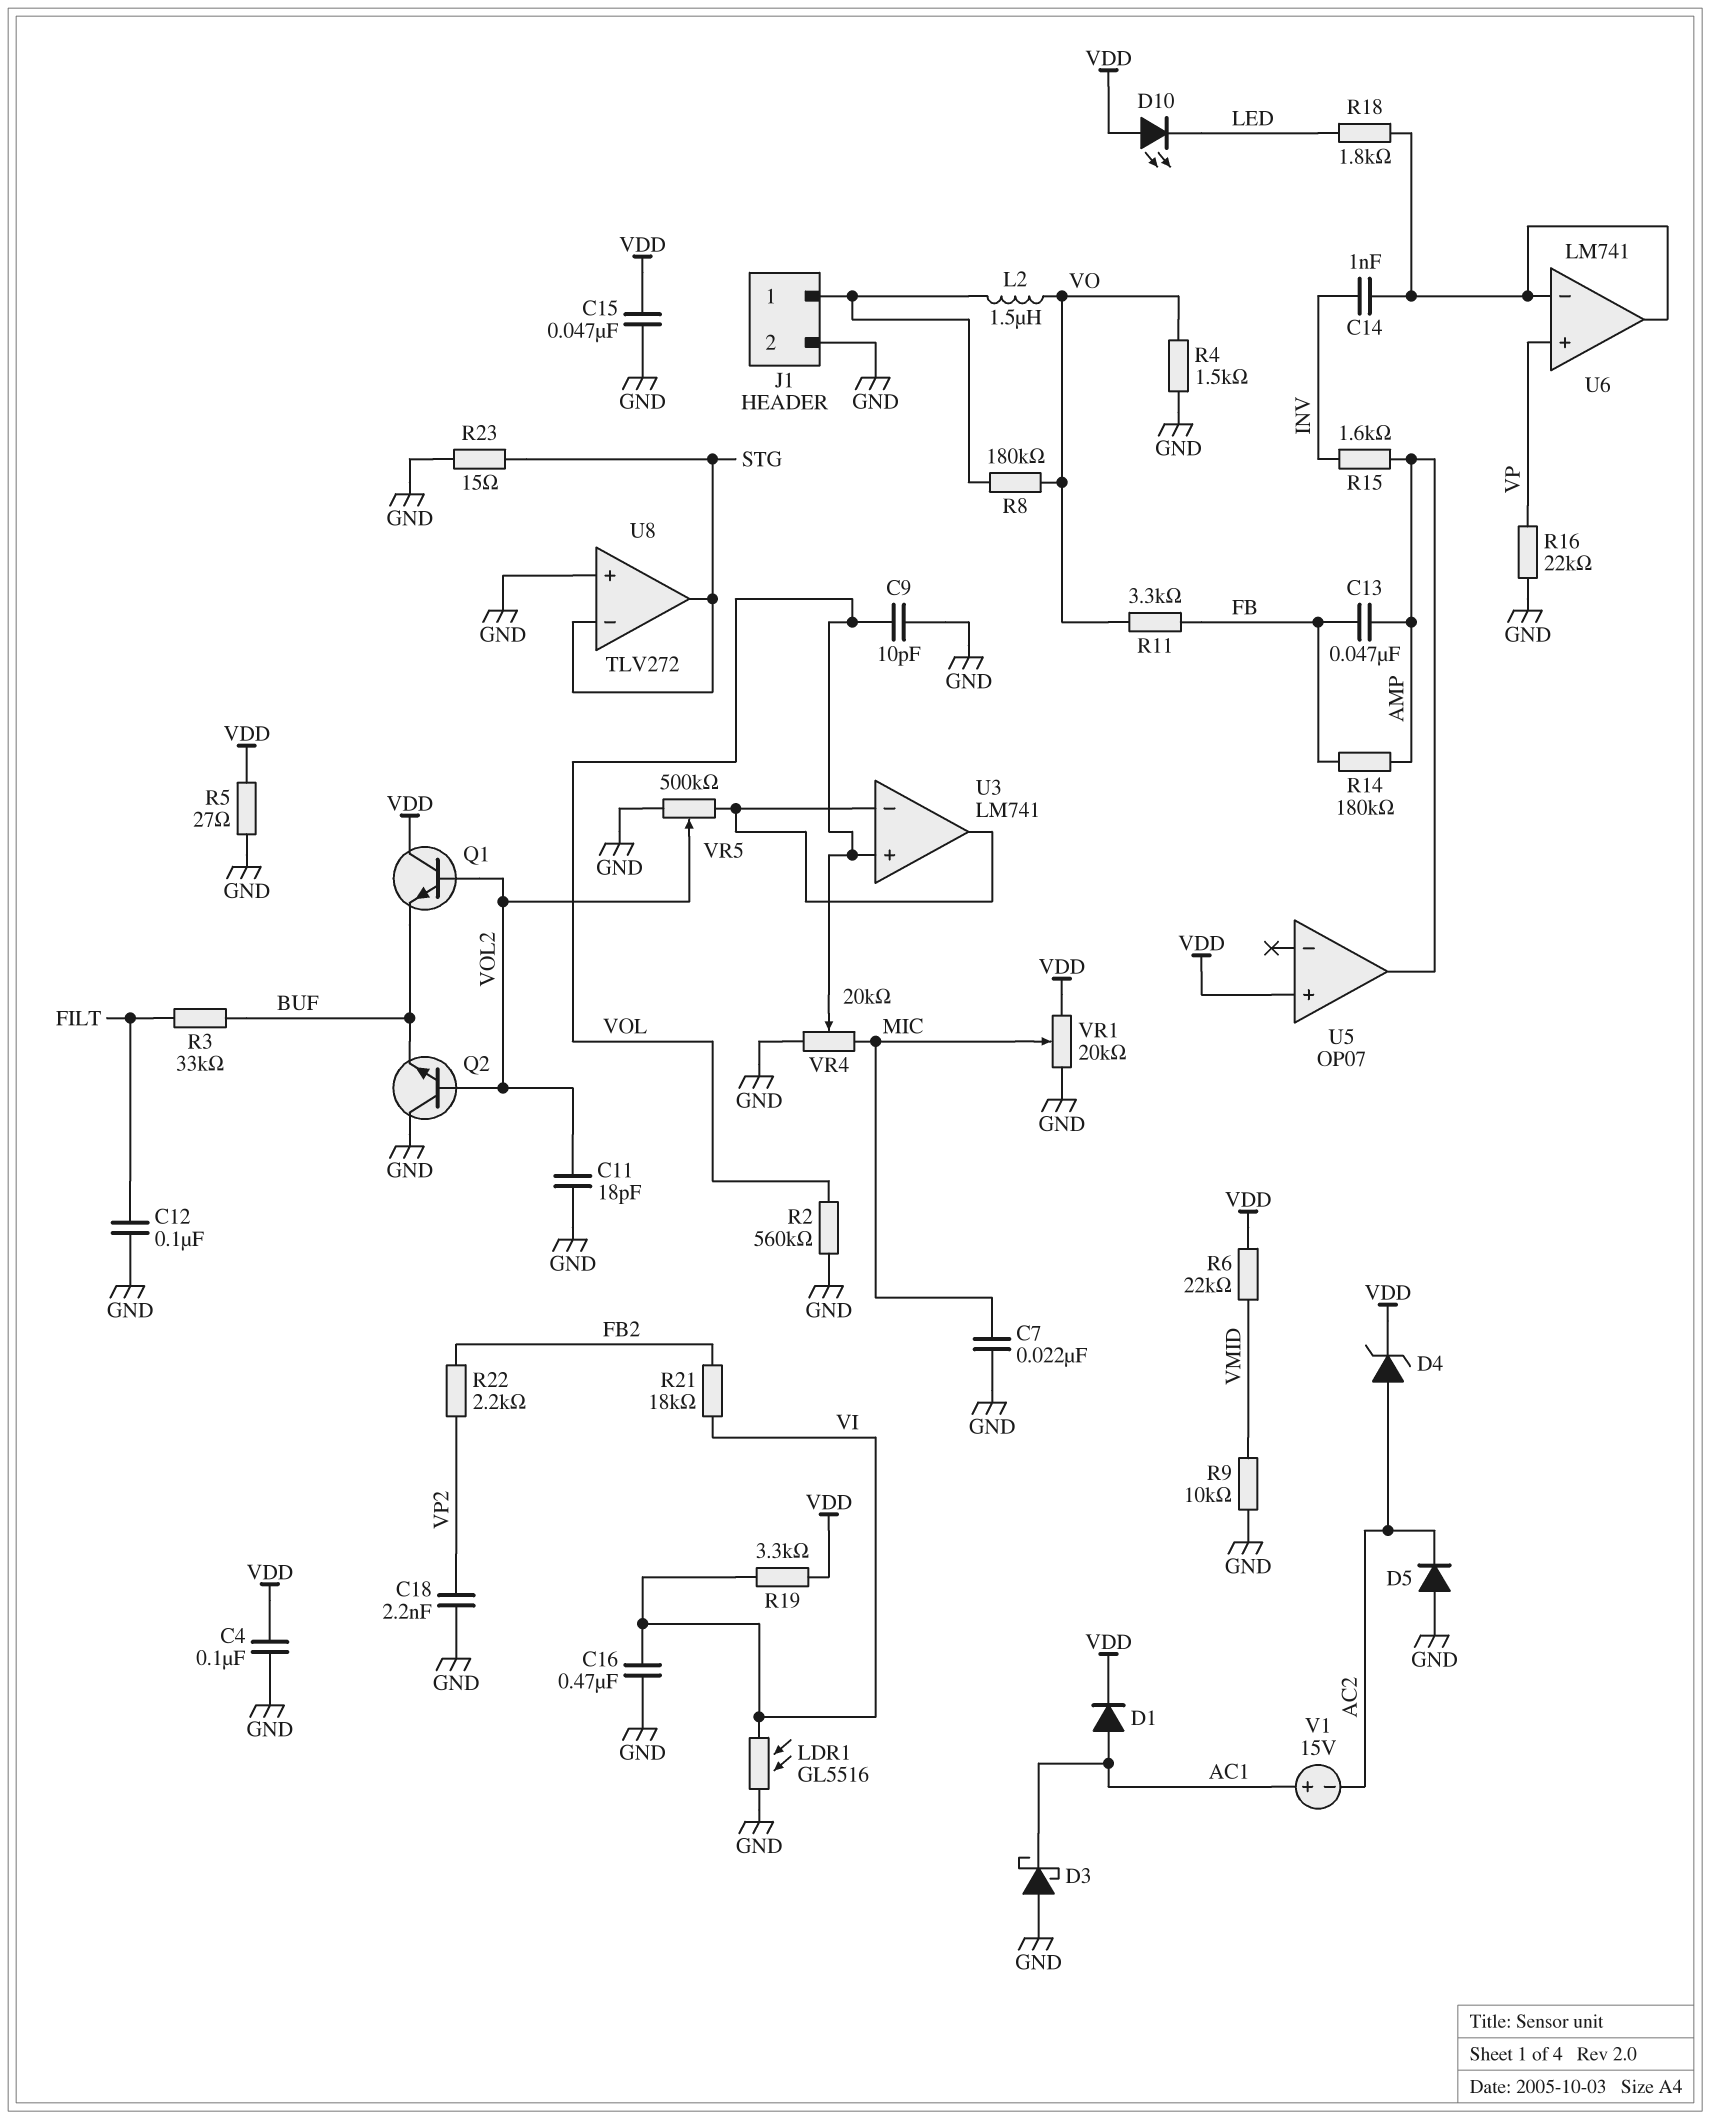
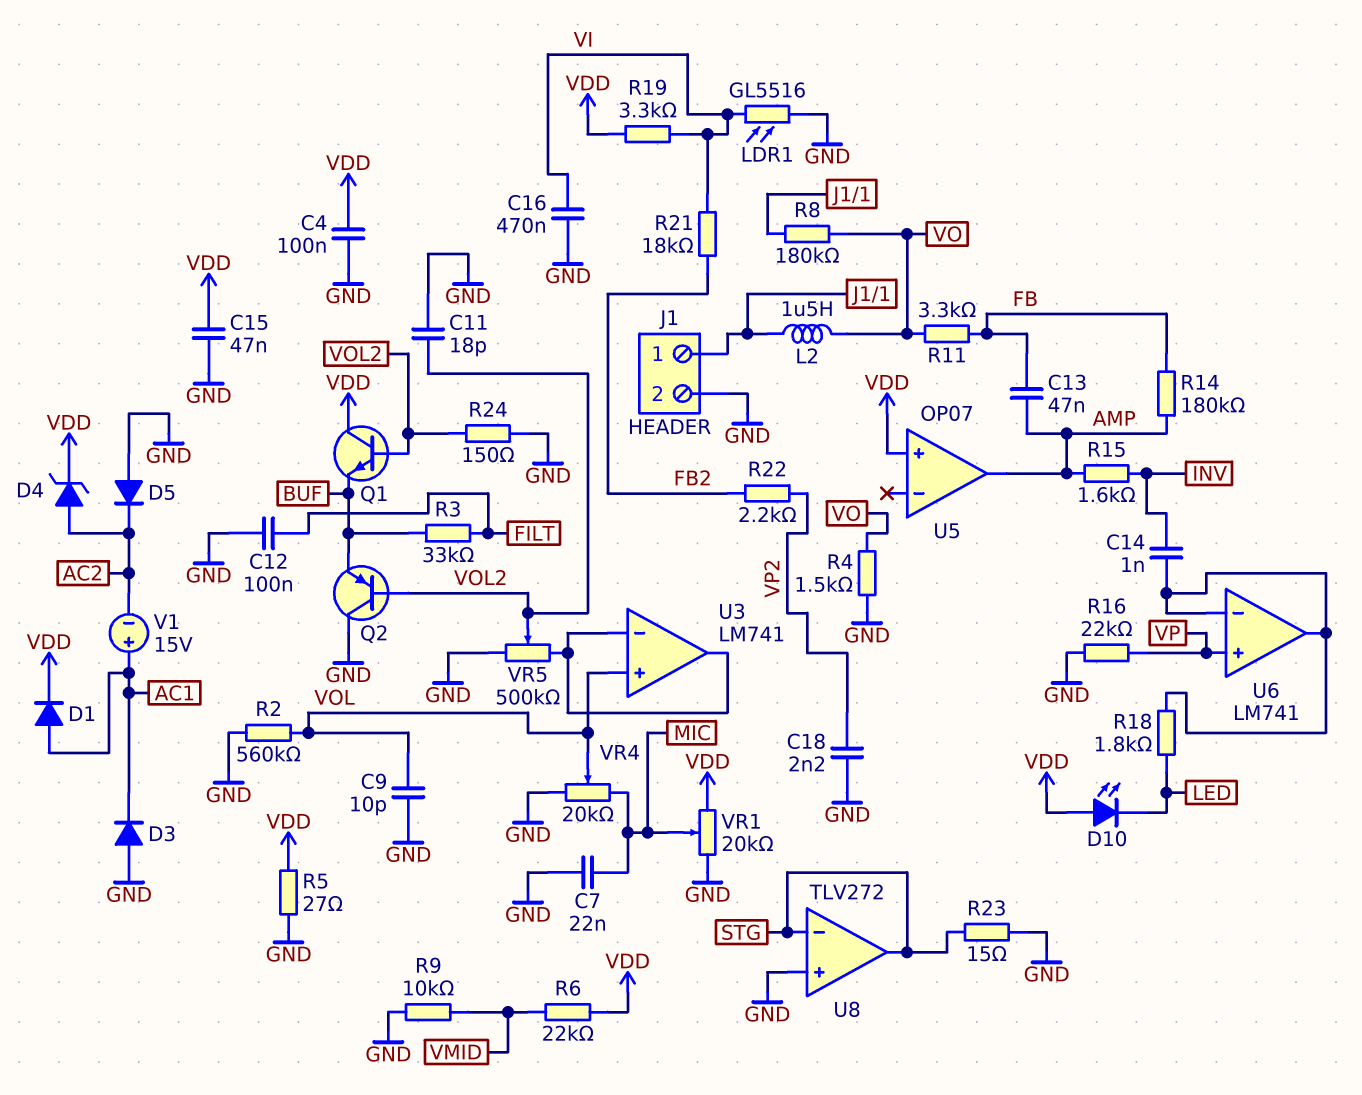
D3: schottky (A GND, K AC1) -> diode (A GND, K AC1)
Q2: NPN (B VOL2, C GND, E BUF) -> PNP (B VOL2, C GND, E BUF)
R24: none -> 150 (GND, VOL2)

